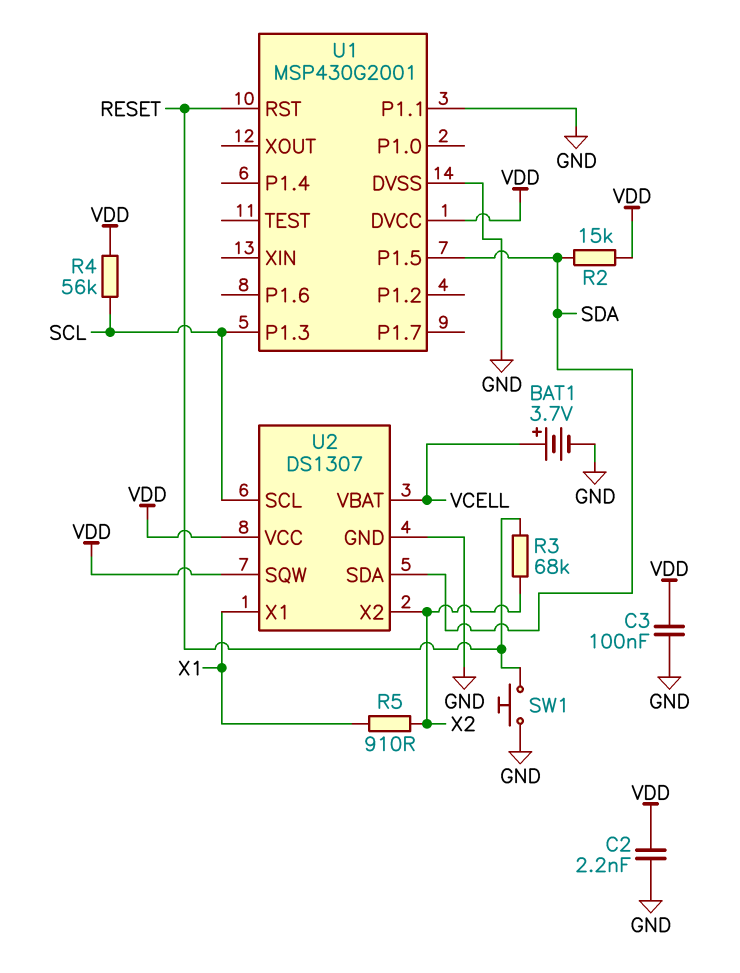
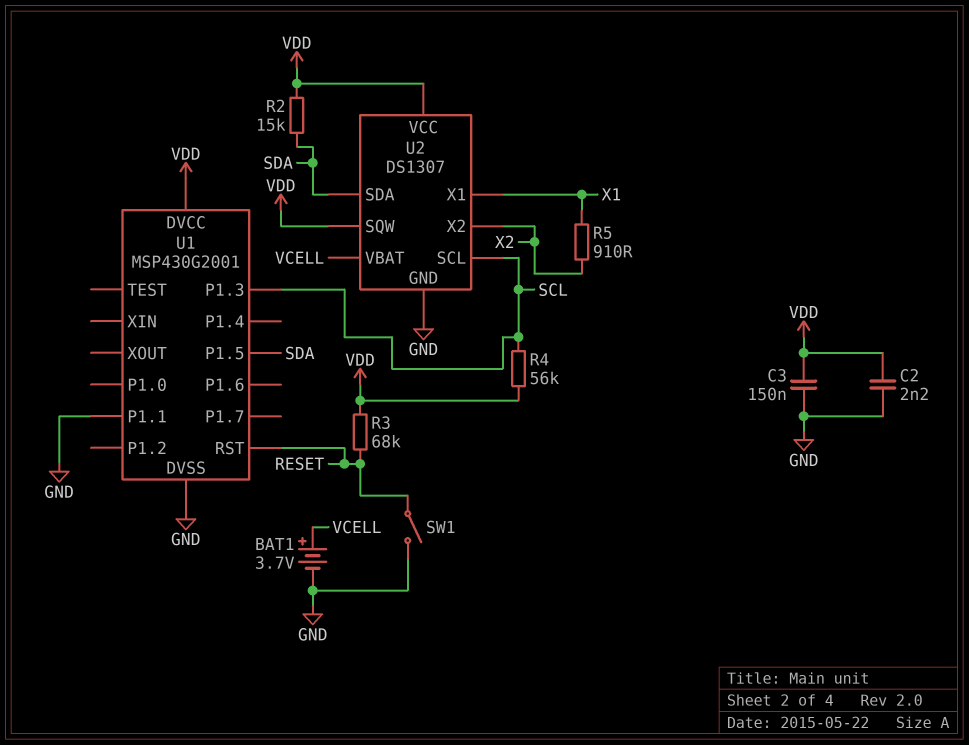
C3: 100nF (GND, VDD) -> 150nF (GND, VDD)
R3: 68k (RESET, X2) -> 68k (RESET, VDD)
SW1: button (GND, RESET) -> switch (GND, RESET)

